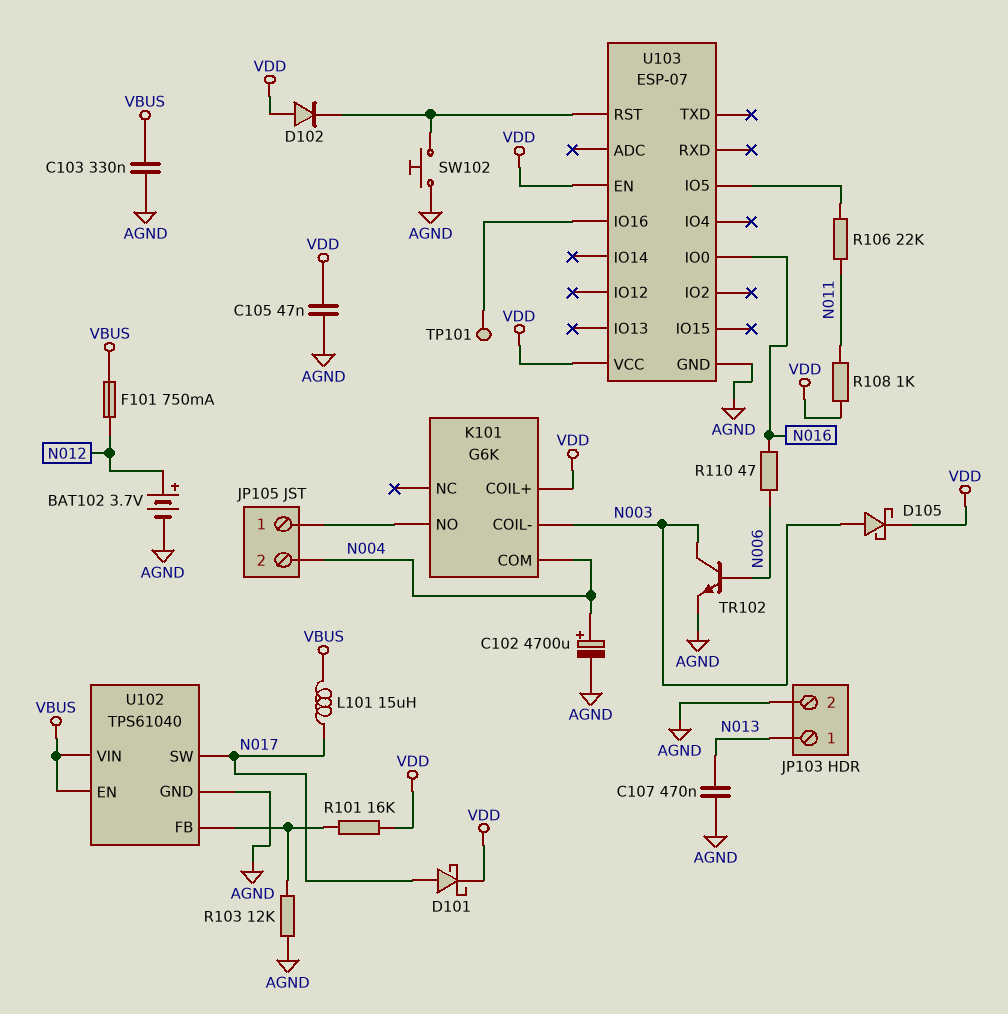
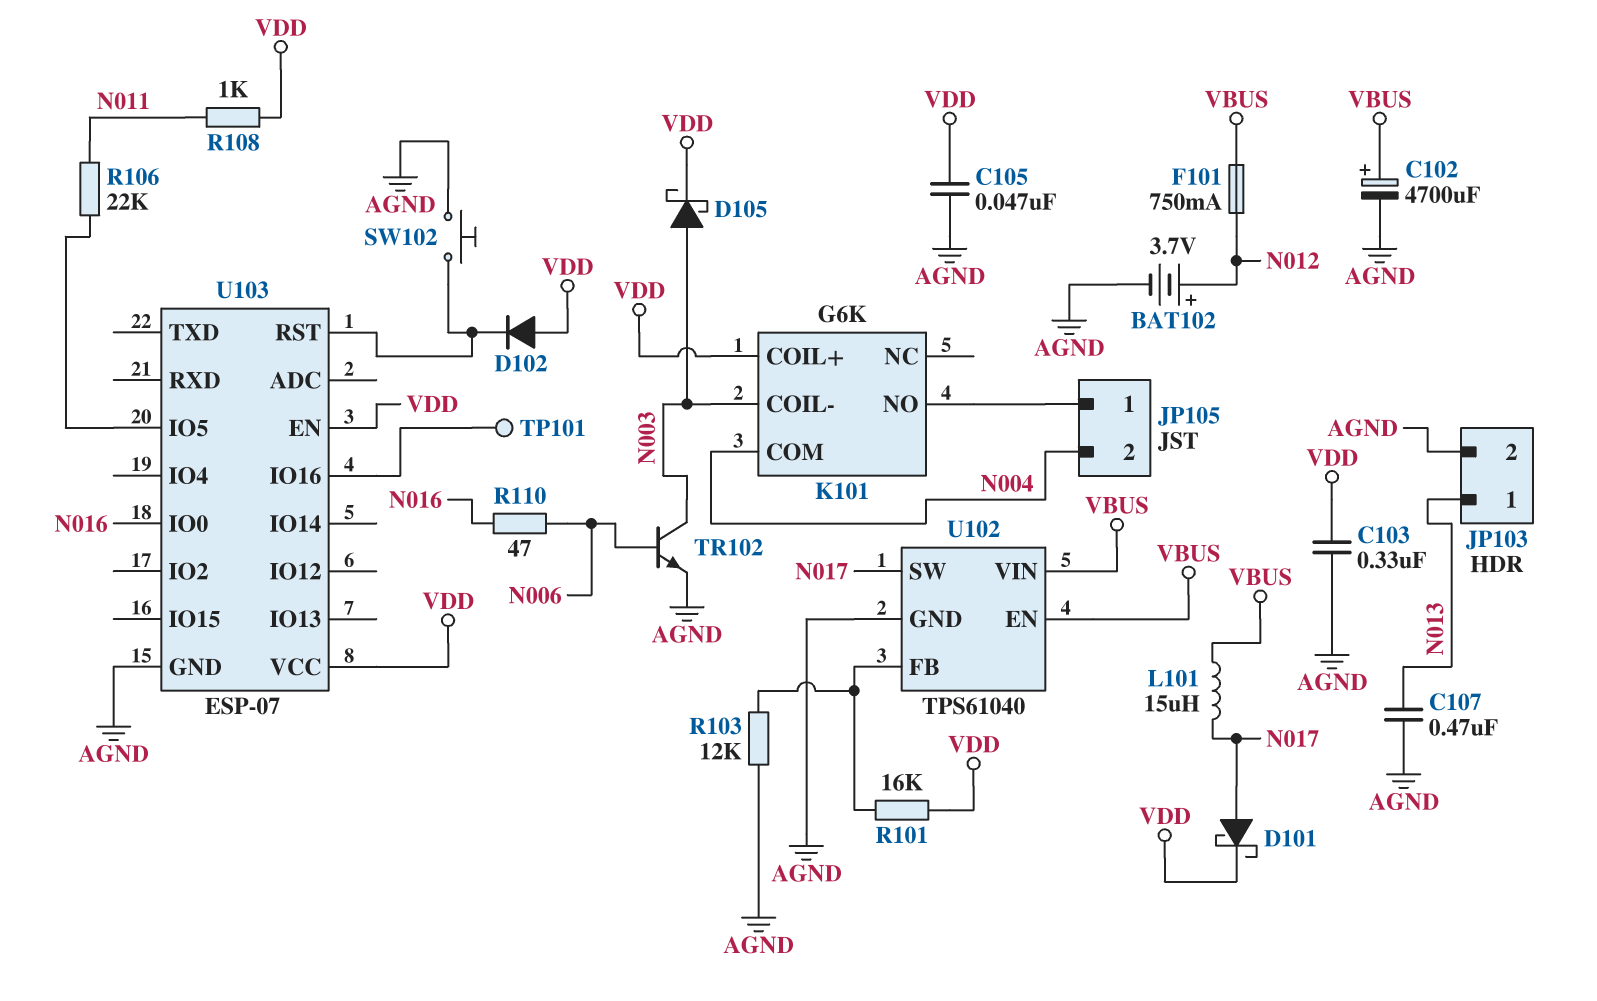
C102: 4700uF (plus N004, minus AGND) -> 4700uF (plus VBUS, minus AGND)
C103: 330nF (AGND, VBUS) -> 330nF (AGND, VDD)

